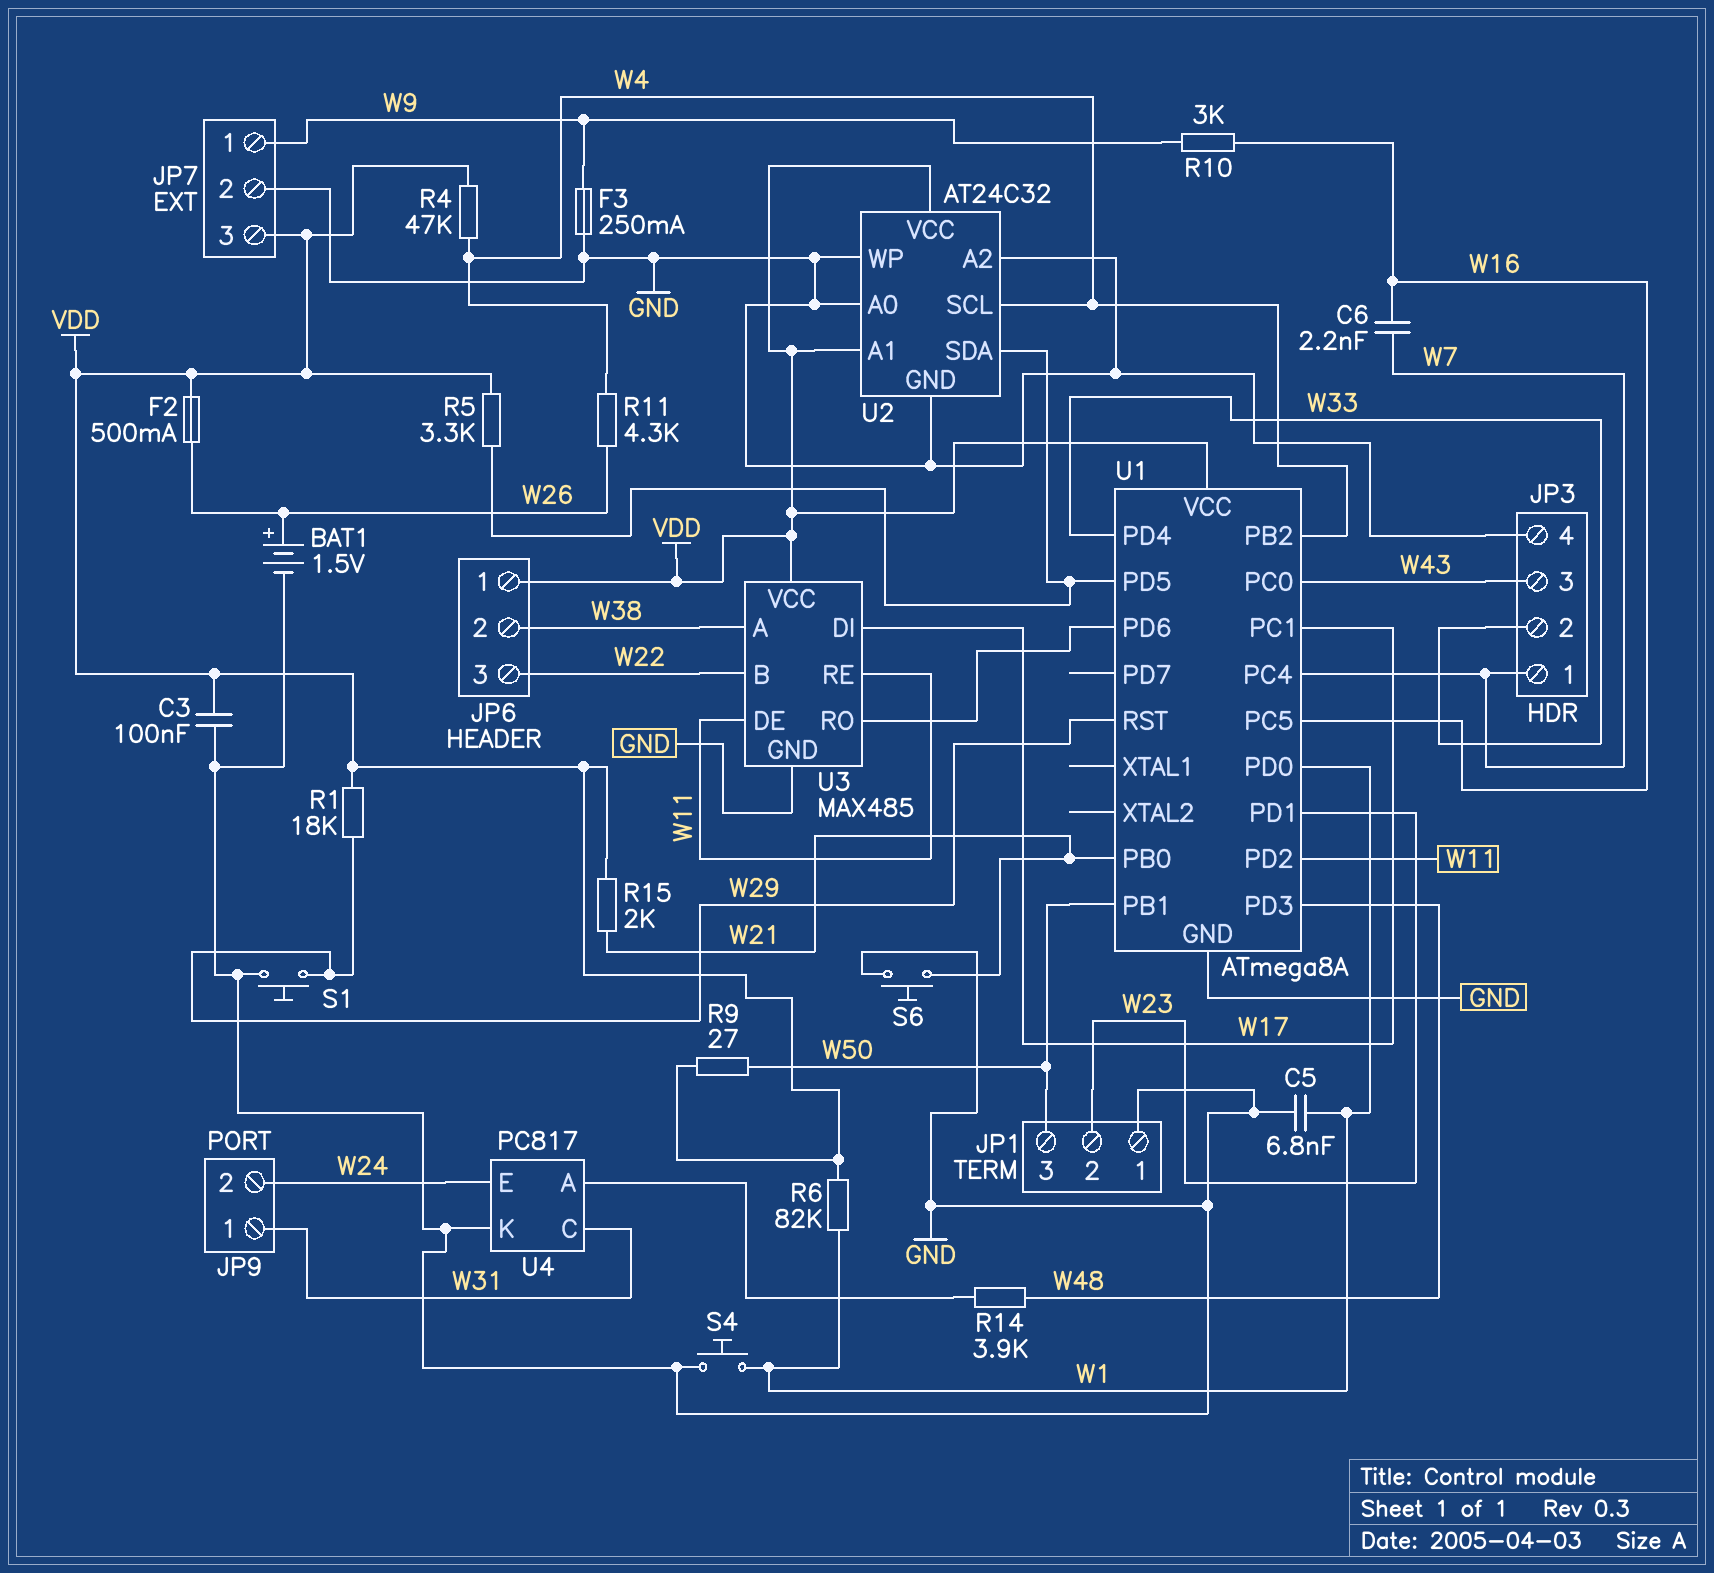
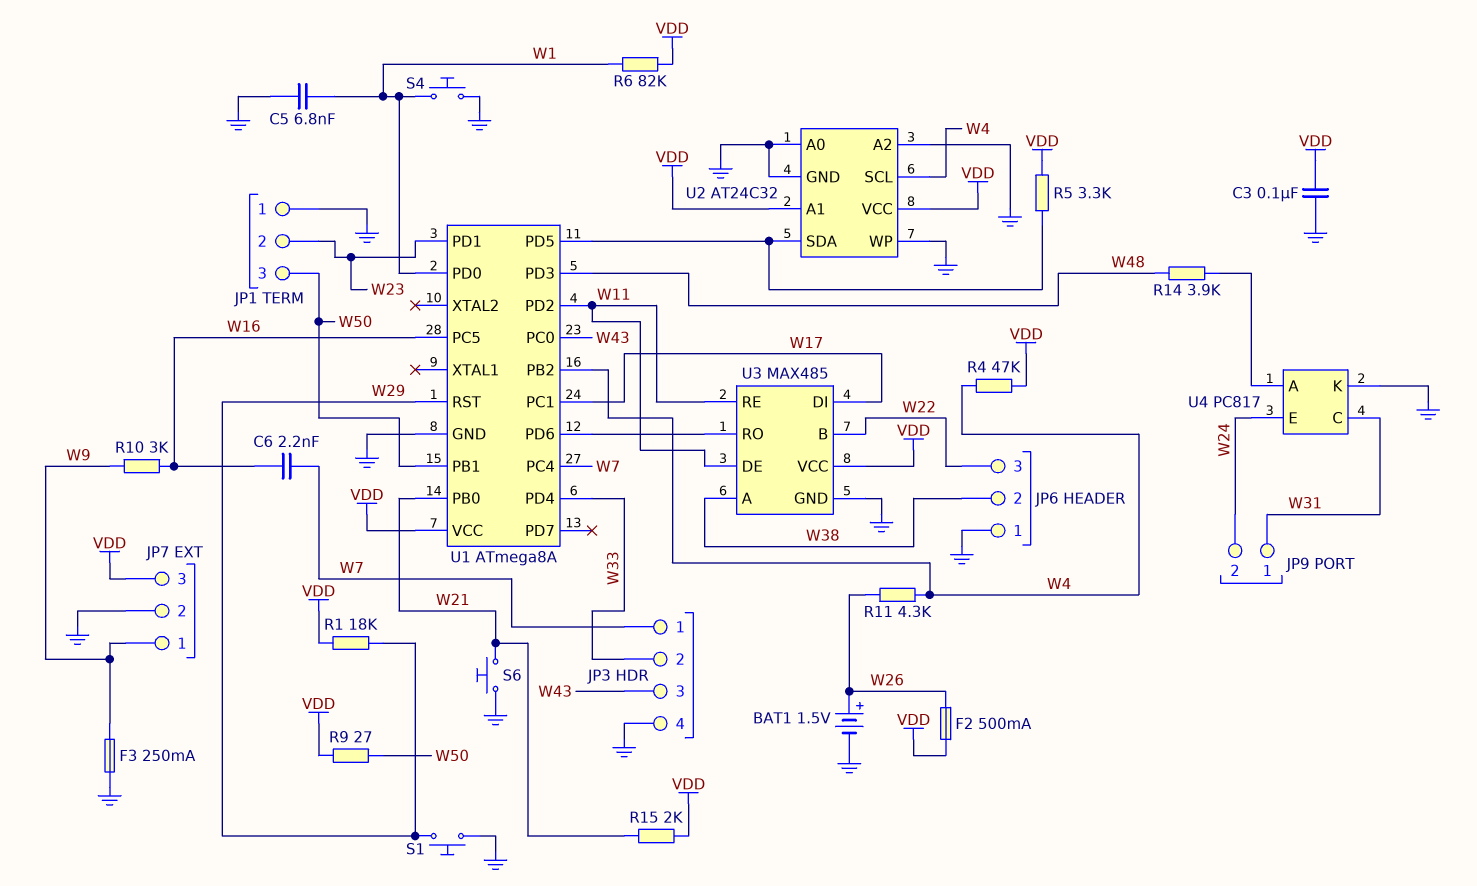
JP6 pin 1: VDD -> GND

